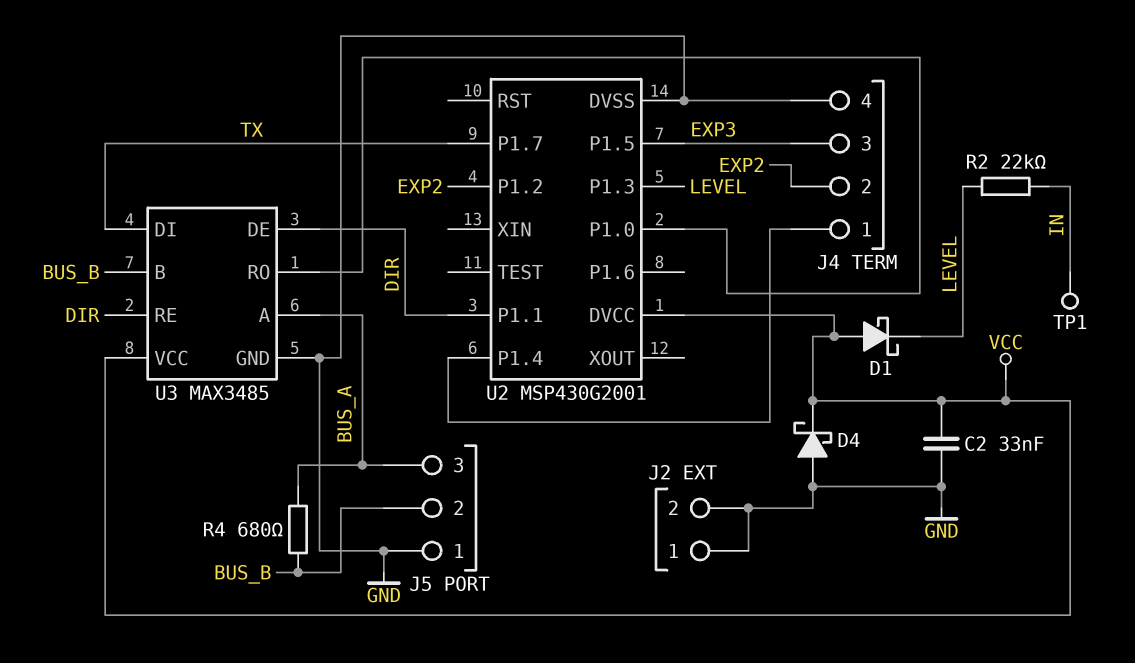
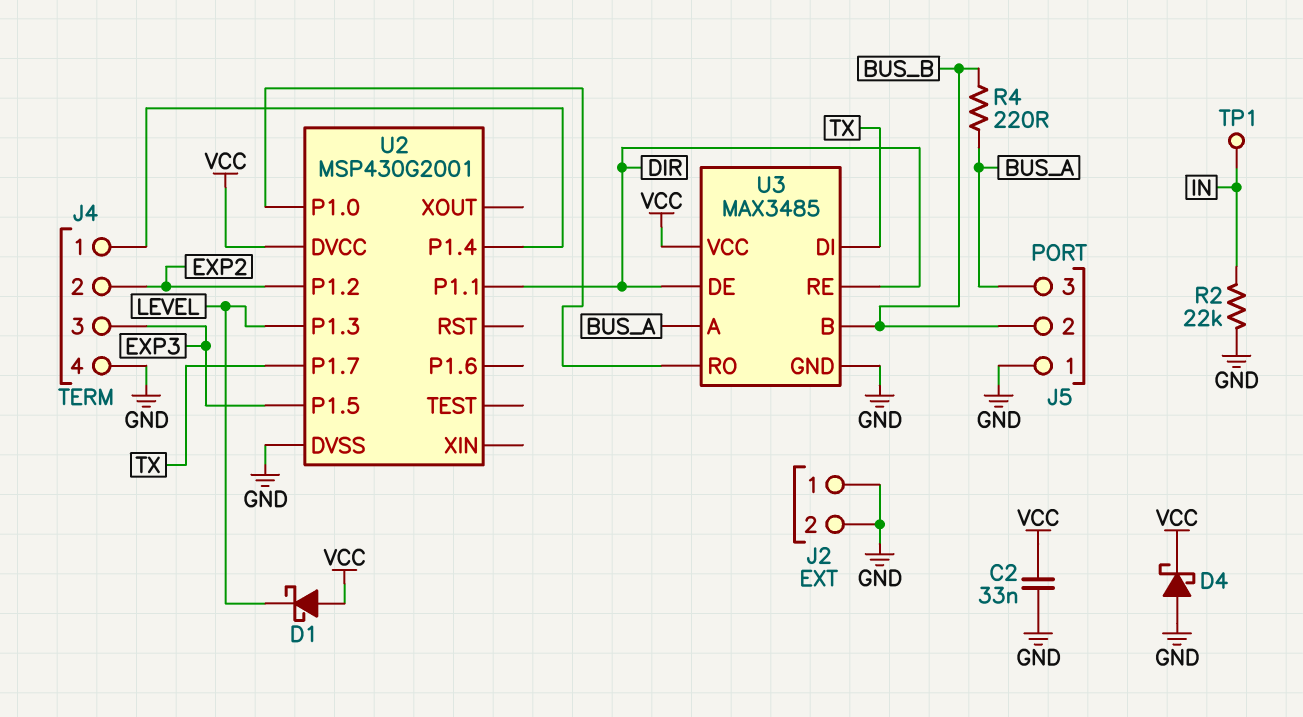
R2: 22k (IN, LEVEL) -> 22k (GND, IN)
R4: 680 (BUS_A, BUS_B) -> 220 (BUS_A, BUS_B)

